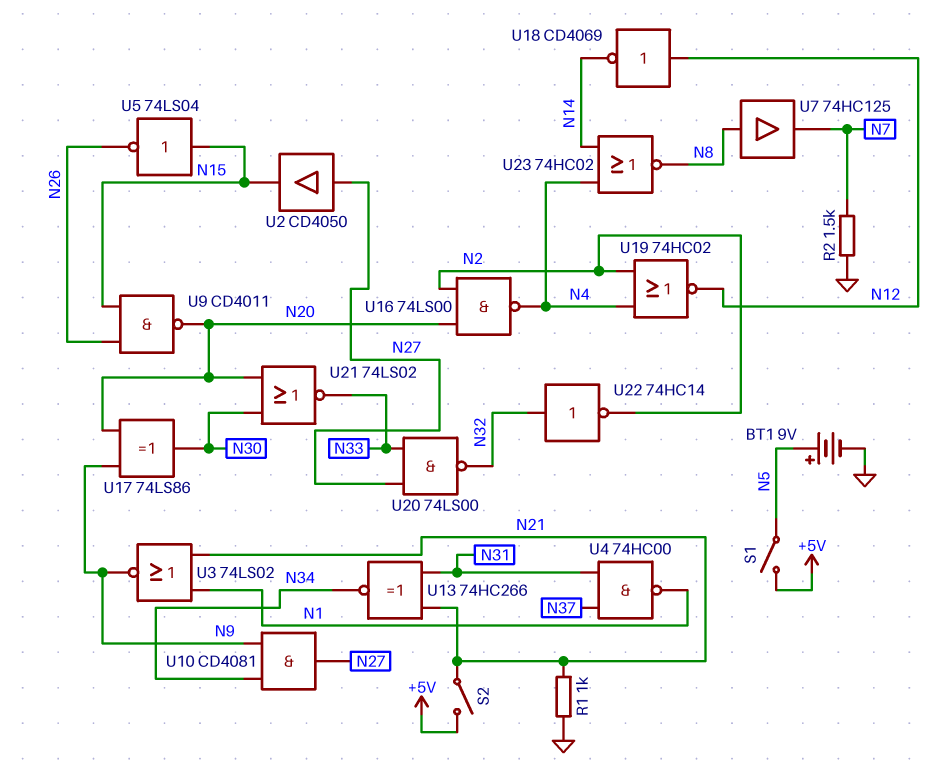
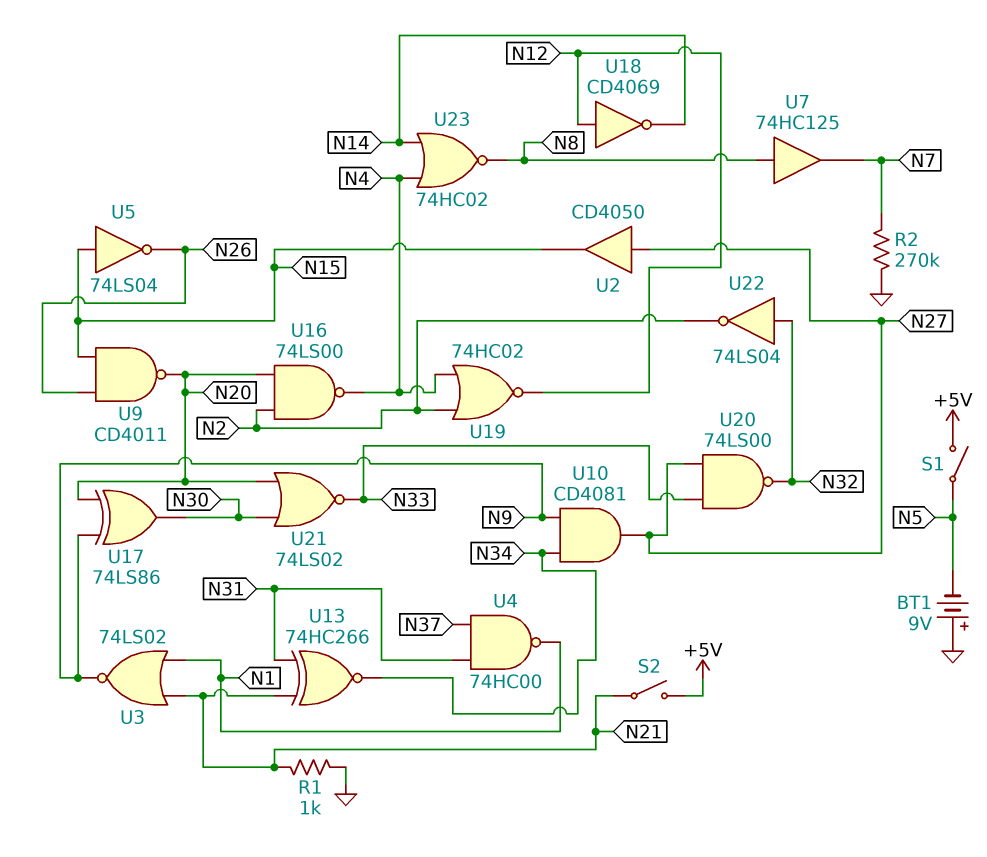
BT1: 9V (plus N5, minus GND) -> 9V (plus GND, minus N5)
R2: 1.5k (GND, N7) -> 270k (GND, N7)
U22: NOT 74HC14 (in N32, out N2) -> NOT 74LS04 (in N32, out N2)

